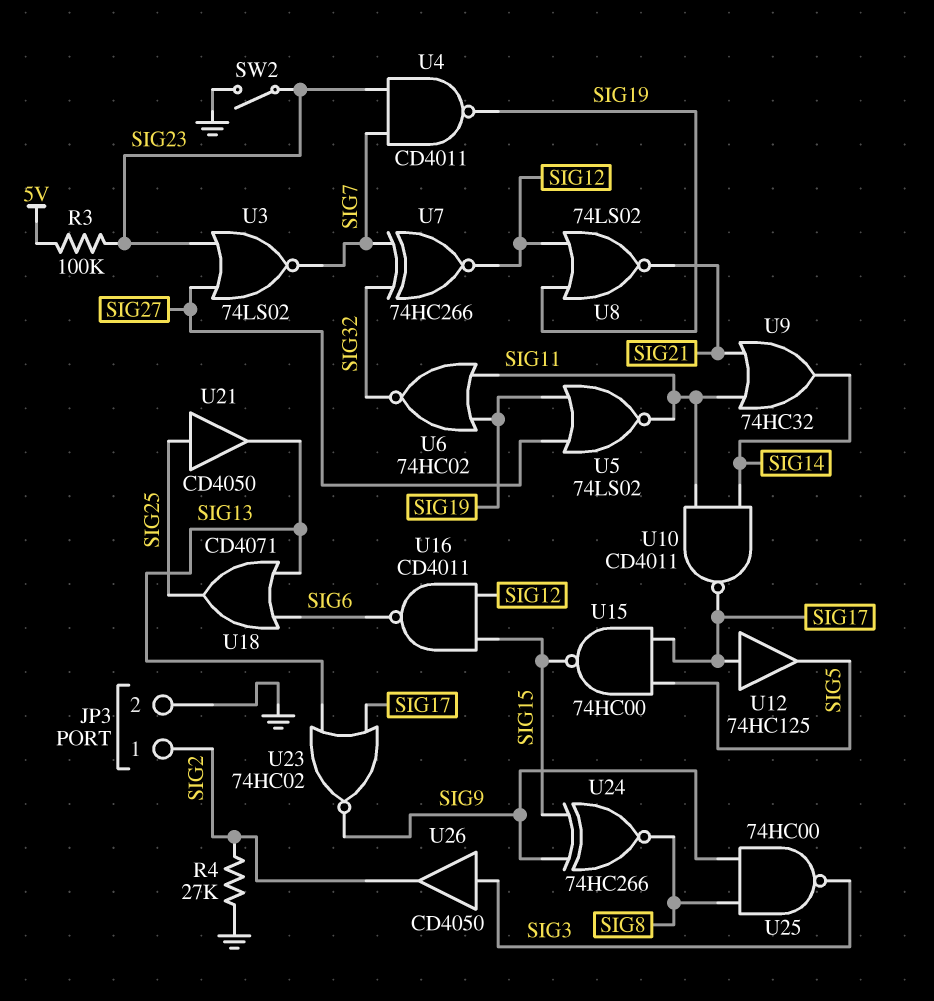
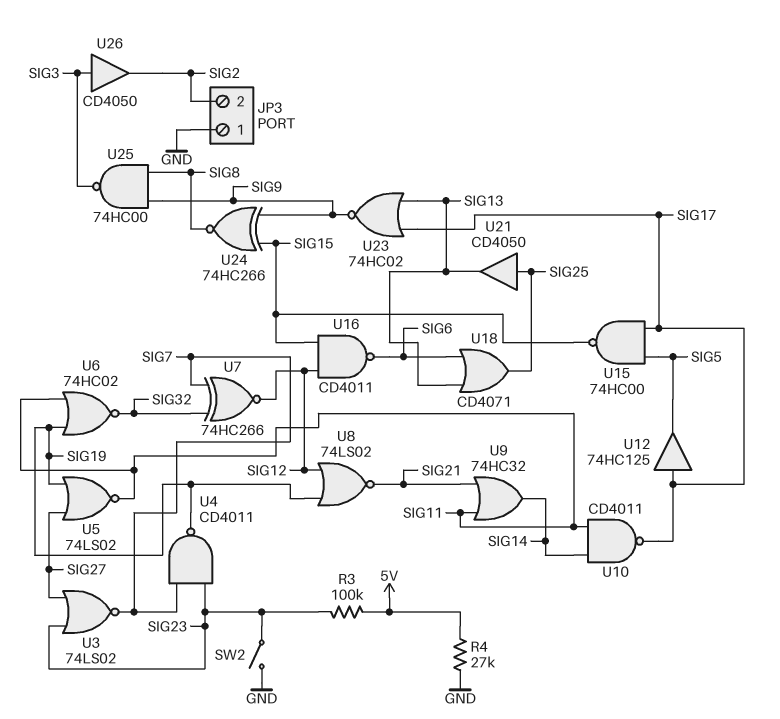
JP3 pin 1: SIG2 -> GND
JP3 pin 2: GND -> SIG2
R4: 27k (GND, SIG2) -> 27k (5V, GND)

